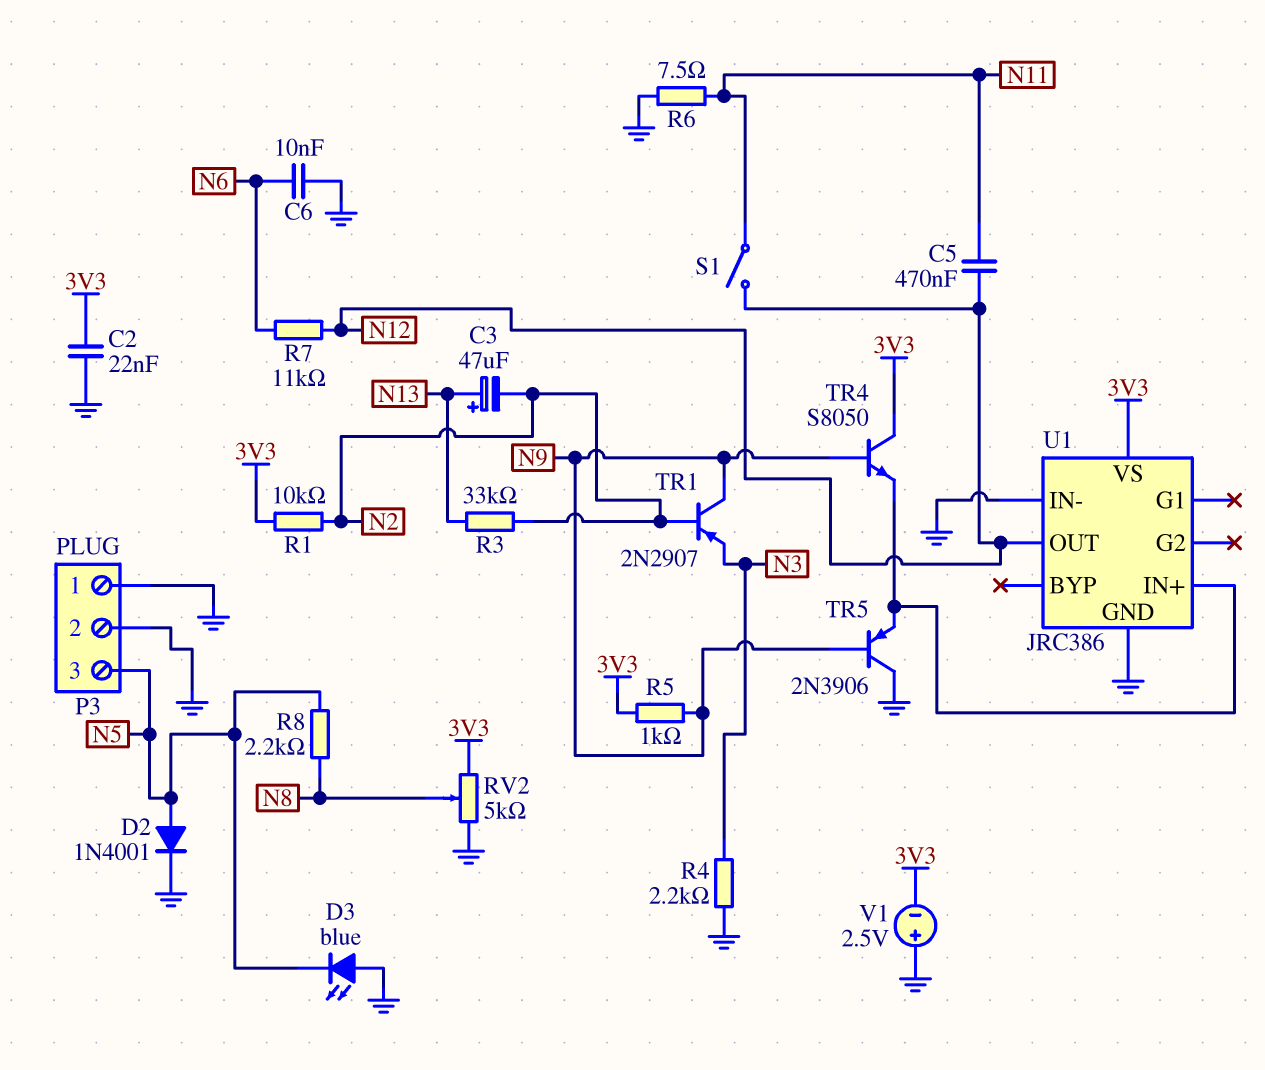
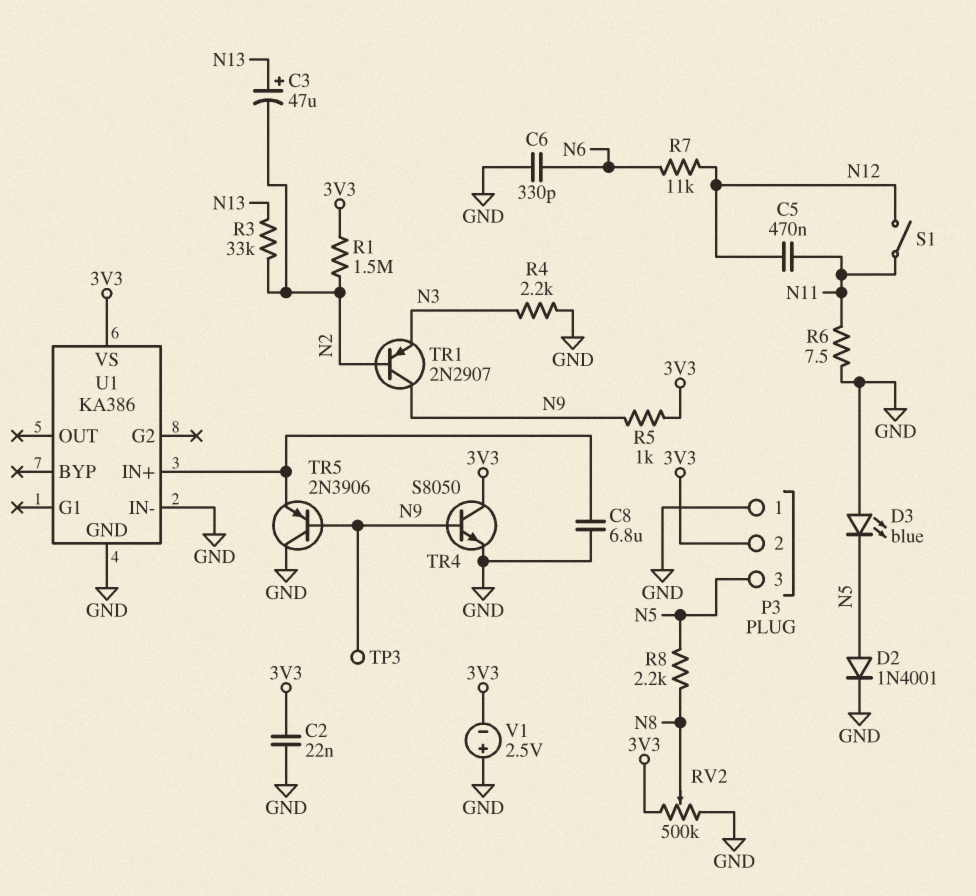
C6: 10nF (GND, N6) -> 330pF (GND, N6)
C8: none -> 6.8uF (GND, U1/IN+)
P3 pin 2: GND -> 3V3
R1: 10k (3V3, N2) -> 1.5M (3V3, N2)
RV2: 5k (3V3, GND, wiper N8) -> 500k (3V3, GND, wiper N8)
TP3: none -> test point (N9)
TR4: NPN S8050 (B N9, C 3V3, E U1/IN+) -> NPN S8050 (B N9, C 3V3, E GND)
U1: JRC386 -> KA386
U1 pin OUT: N12 -> none

